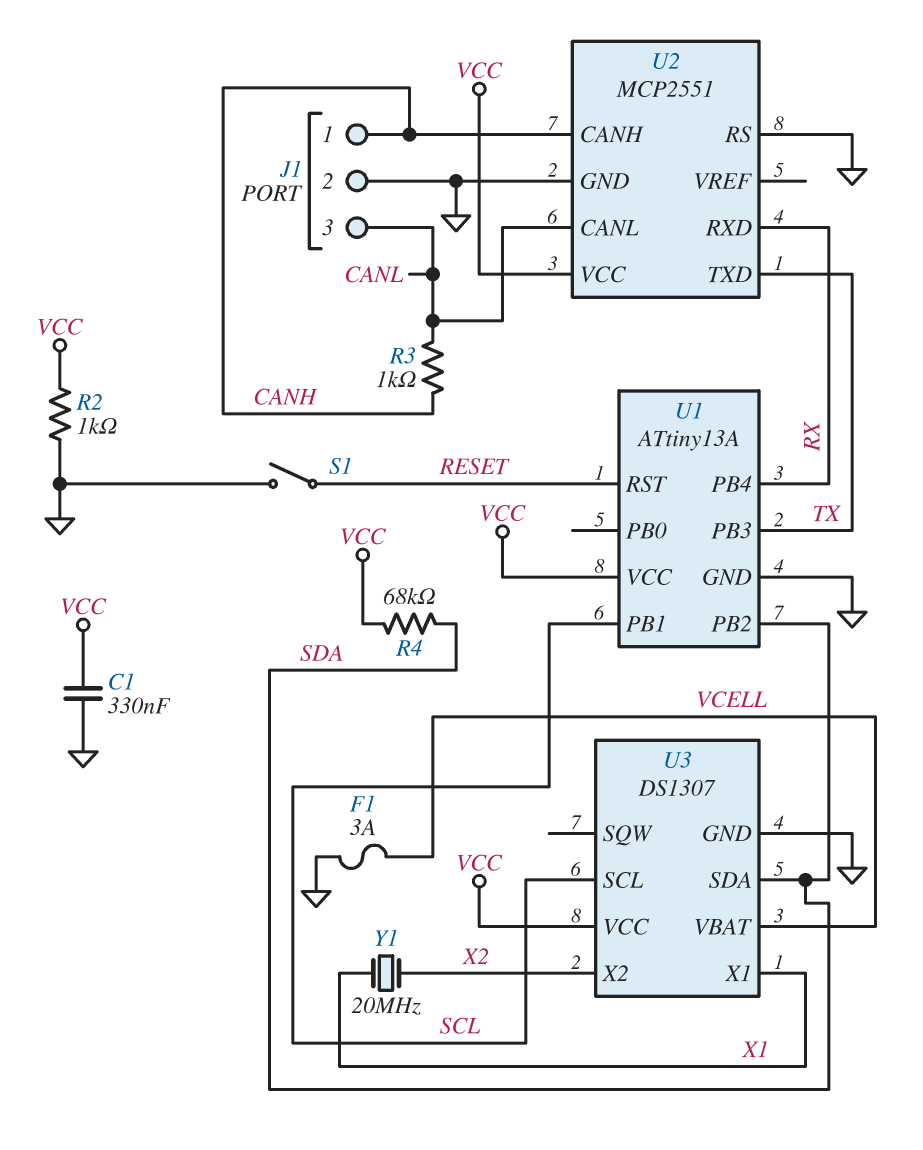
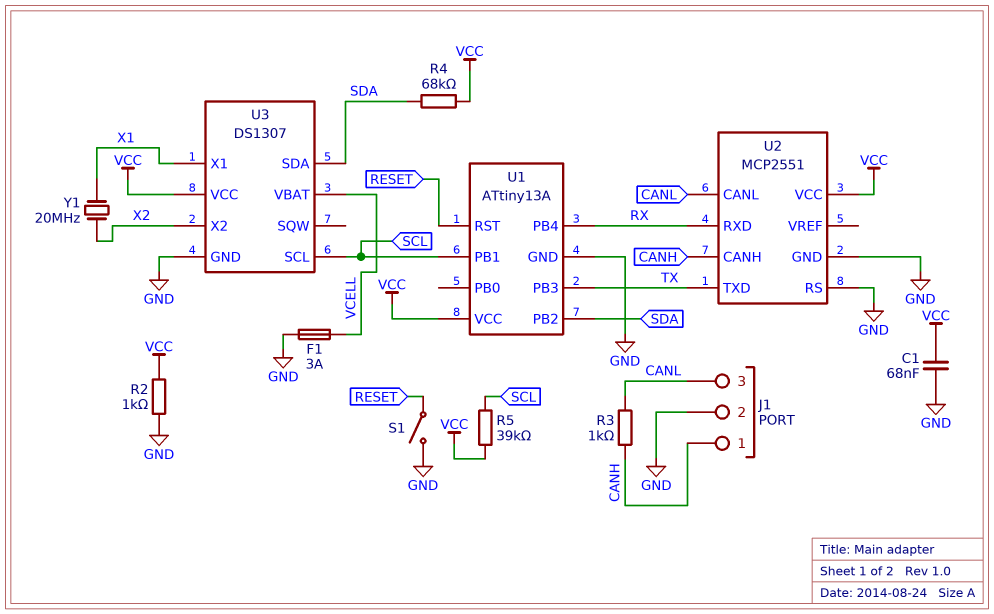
C1: 330nF (GND, VCC) -> 68nF (GND, VCC)
R5: none -> 39k (SCL, VCC)

